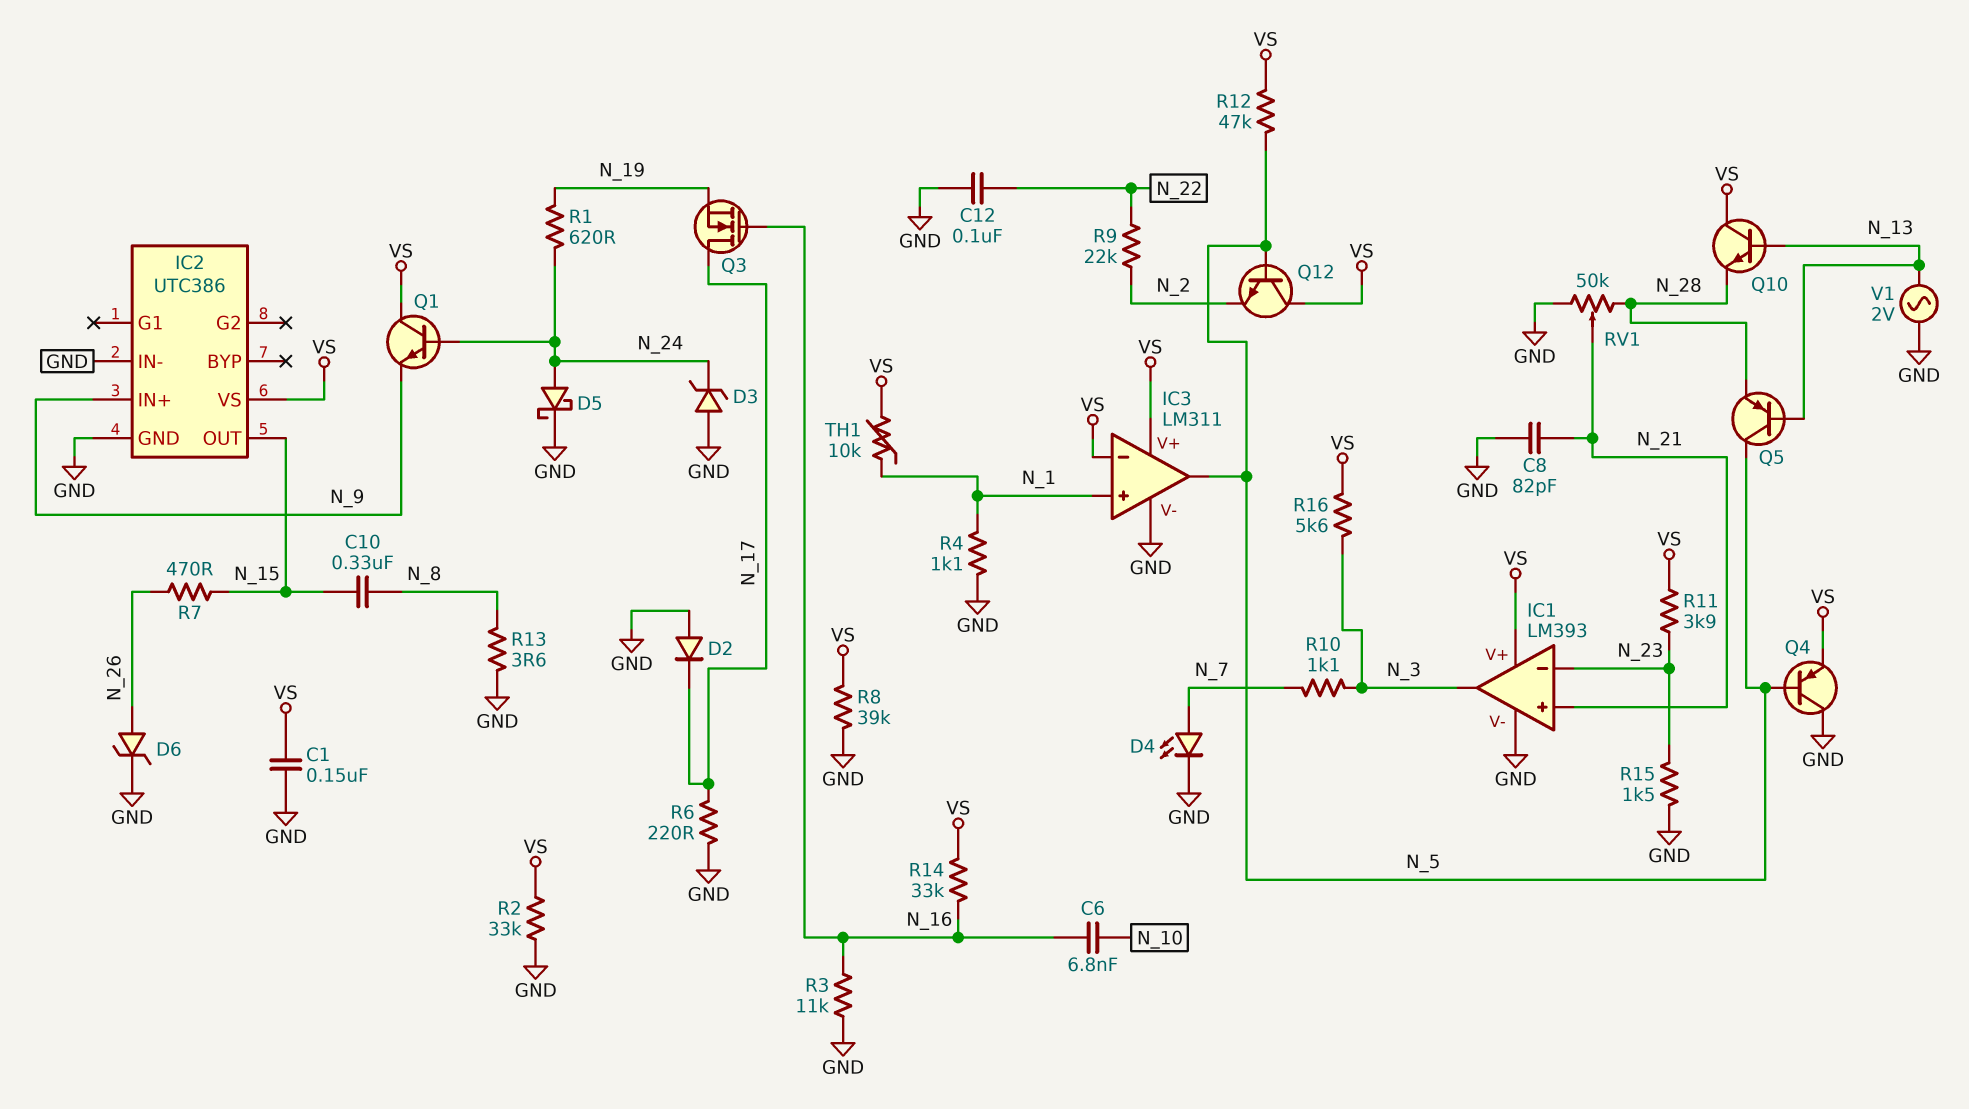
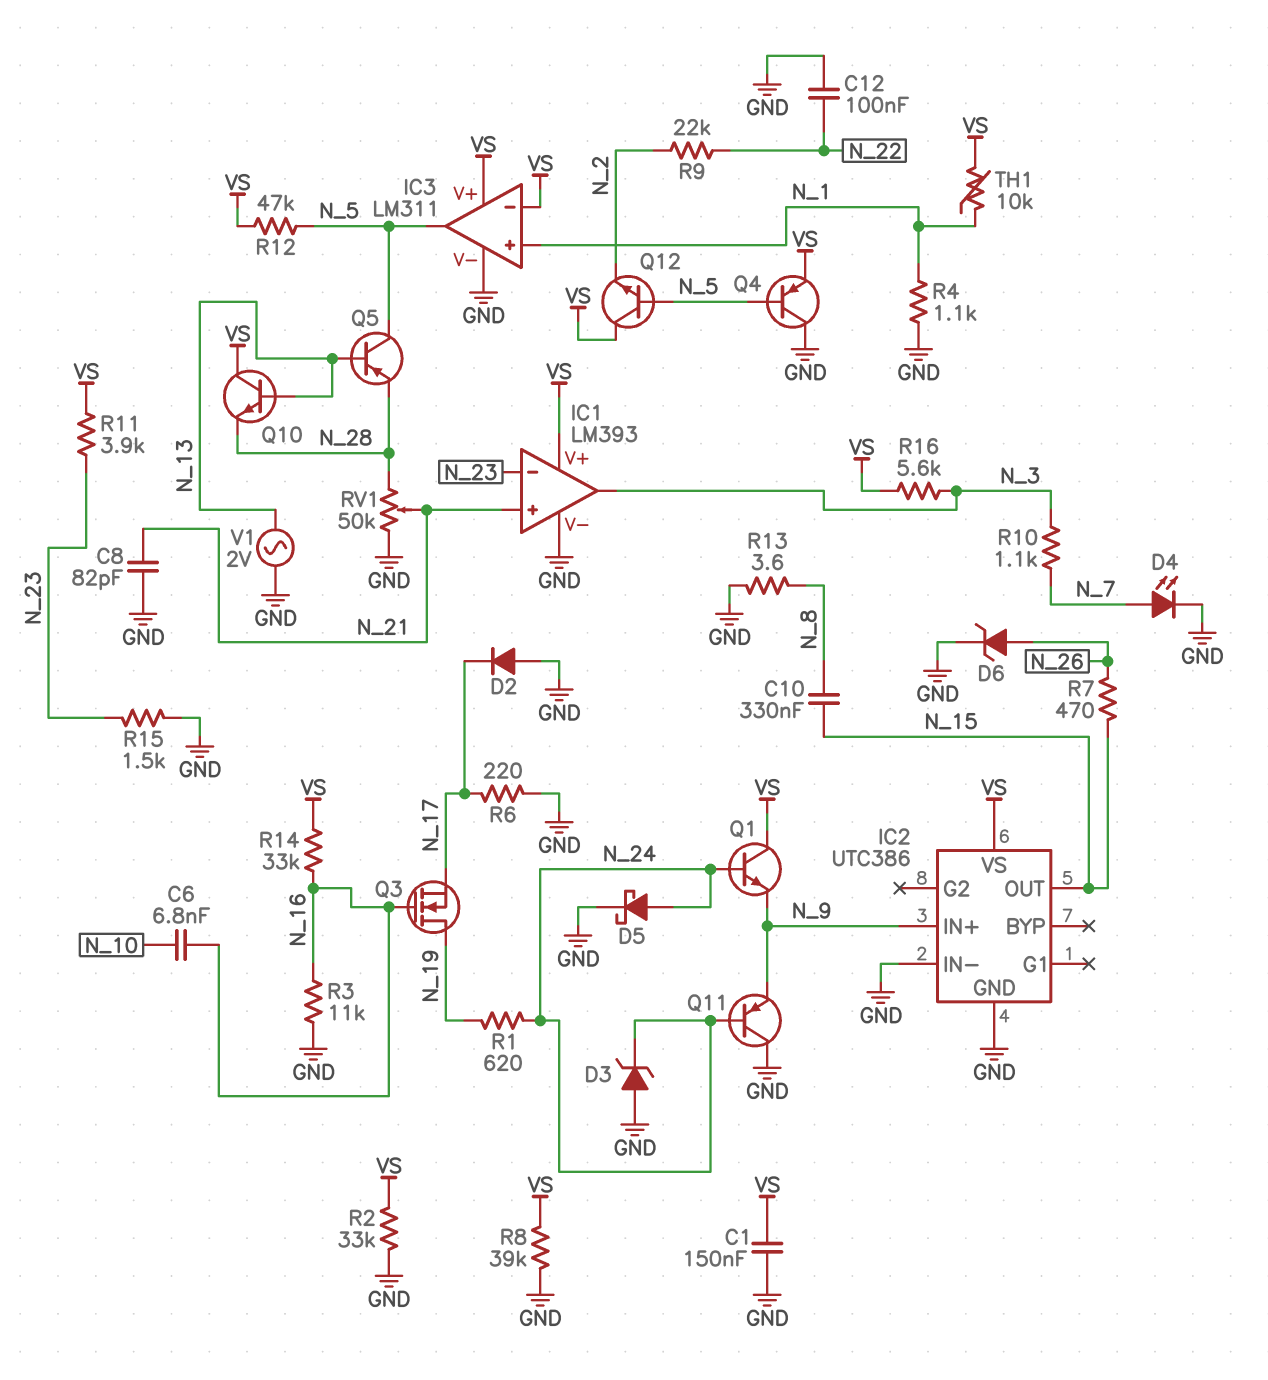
Q3: NMOS (G N_16, D N_17, S N_19) -> NMOS (G N_16, D N_19, S N_17)
Q11: none -> PNP (B N_24, C GND, E N_9)

